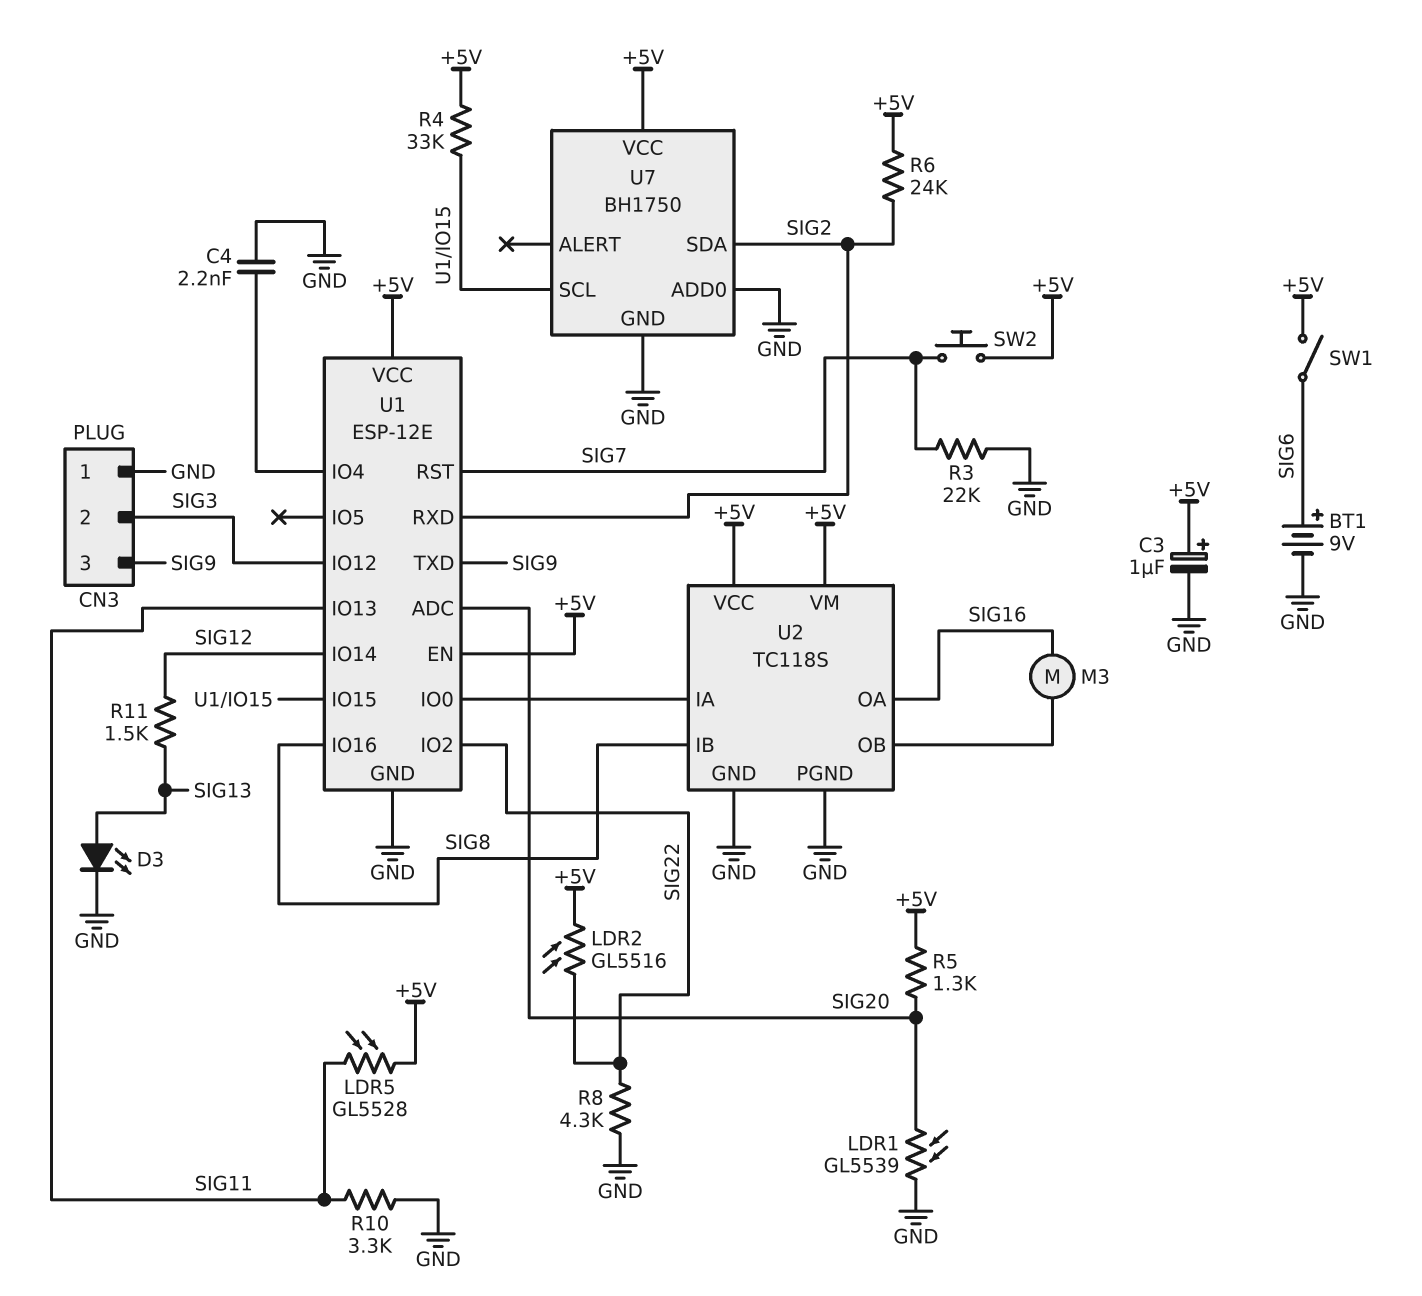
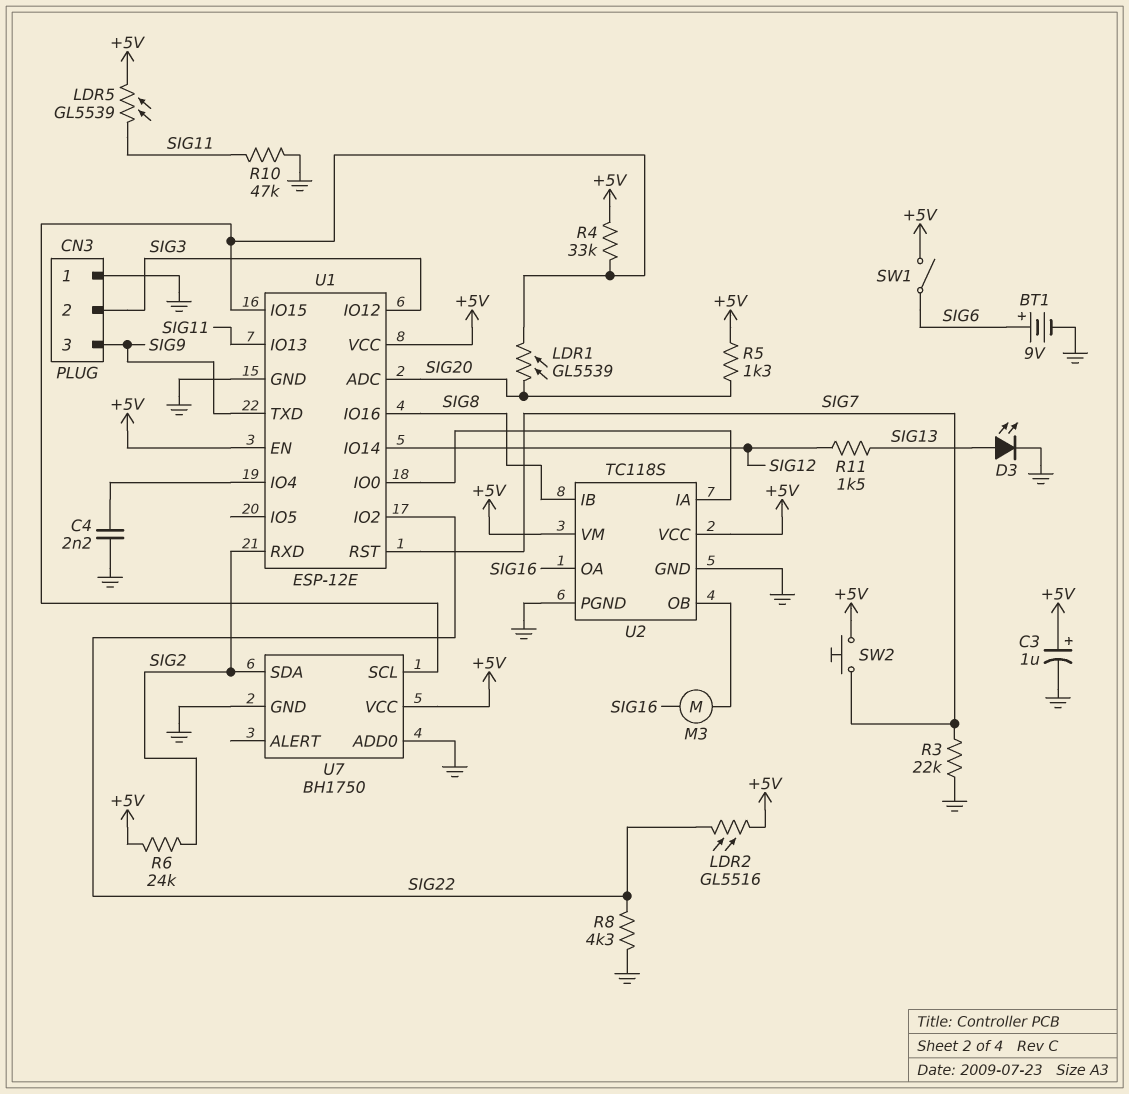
LDR1: GL5539 (GND, SIG20) -> GL5539 (SIG20, U1/IO15)
LDR5: GL5528 (+5V, SIG11) -> GL5539 (+5V, SIG11)
R10: 3.3k (GND, SIG11) -> 47k (GND, SIG11)

